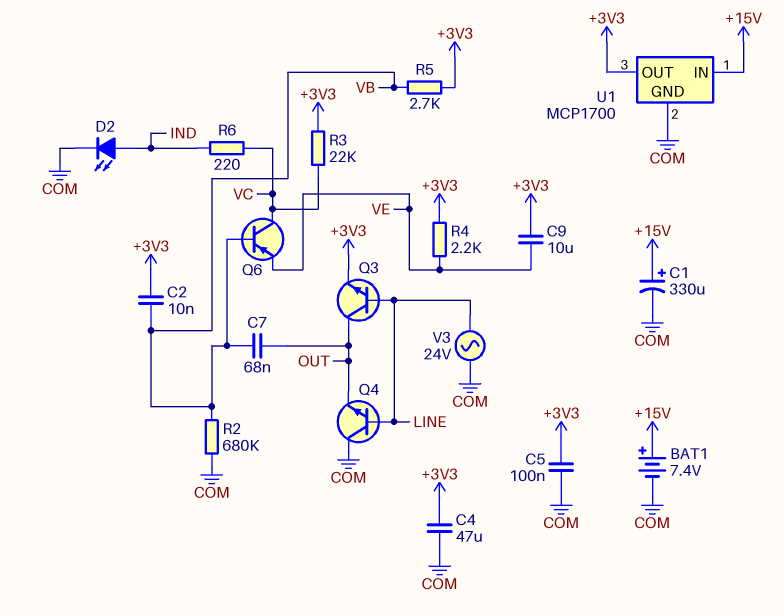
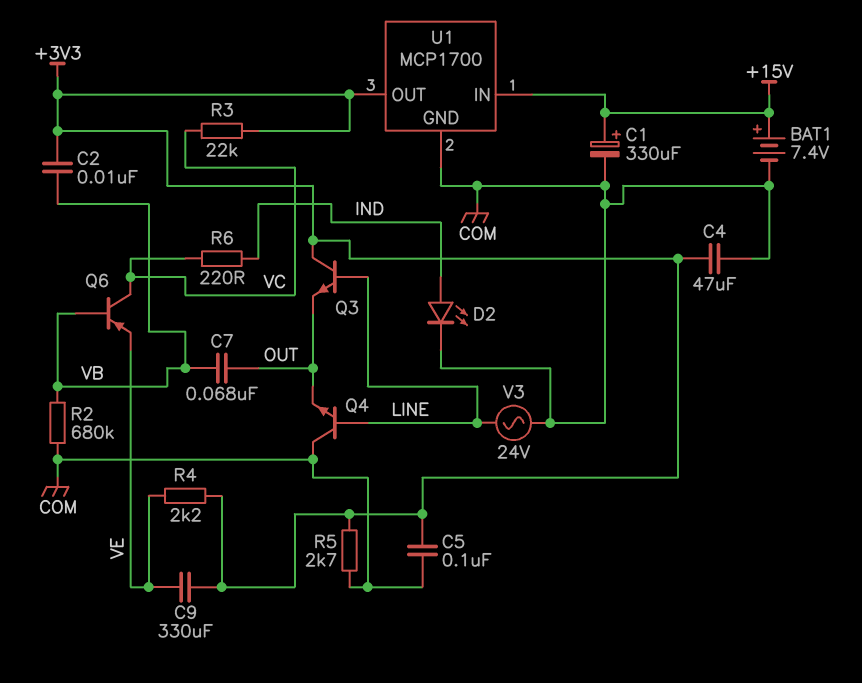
C9: 10uF (+3V3, VE) -> 330uF (+3V3, VE)
Q3: NPN (B LINE, C OUT, E +3V3) -> NPN (B LINE, C +3V3, E OUT)
R5: 2.7k (+3V3, VB) -> 2.7k (+3V3, COM)

